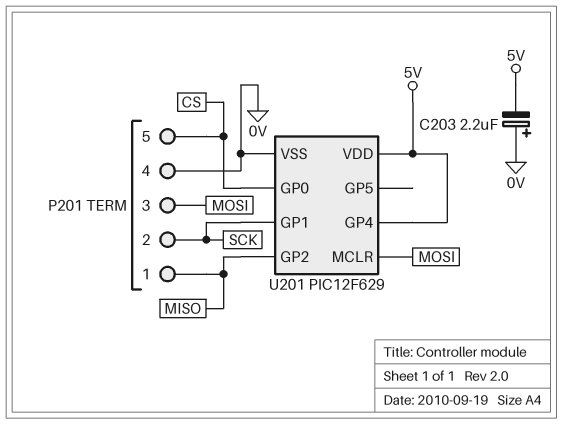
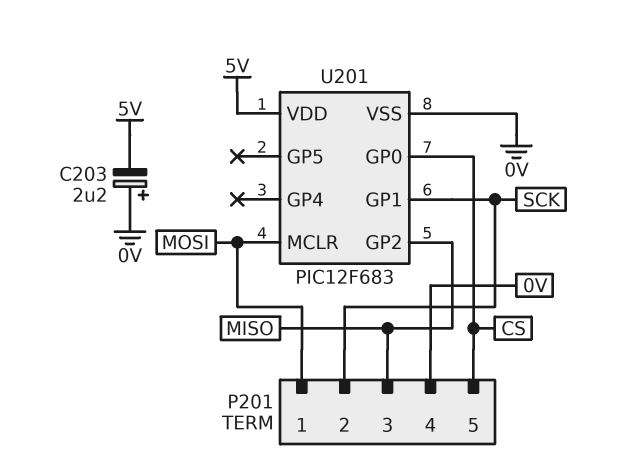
P201 pin 1: MISO -> MOSI
P201 pin 3: MOSI -> MISO
U201: PIC12F629 -> PIC12F683
U201 pin GP4: 5V -> none

